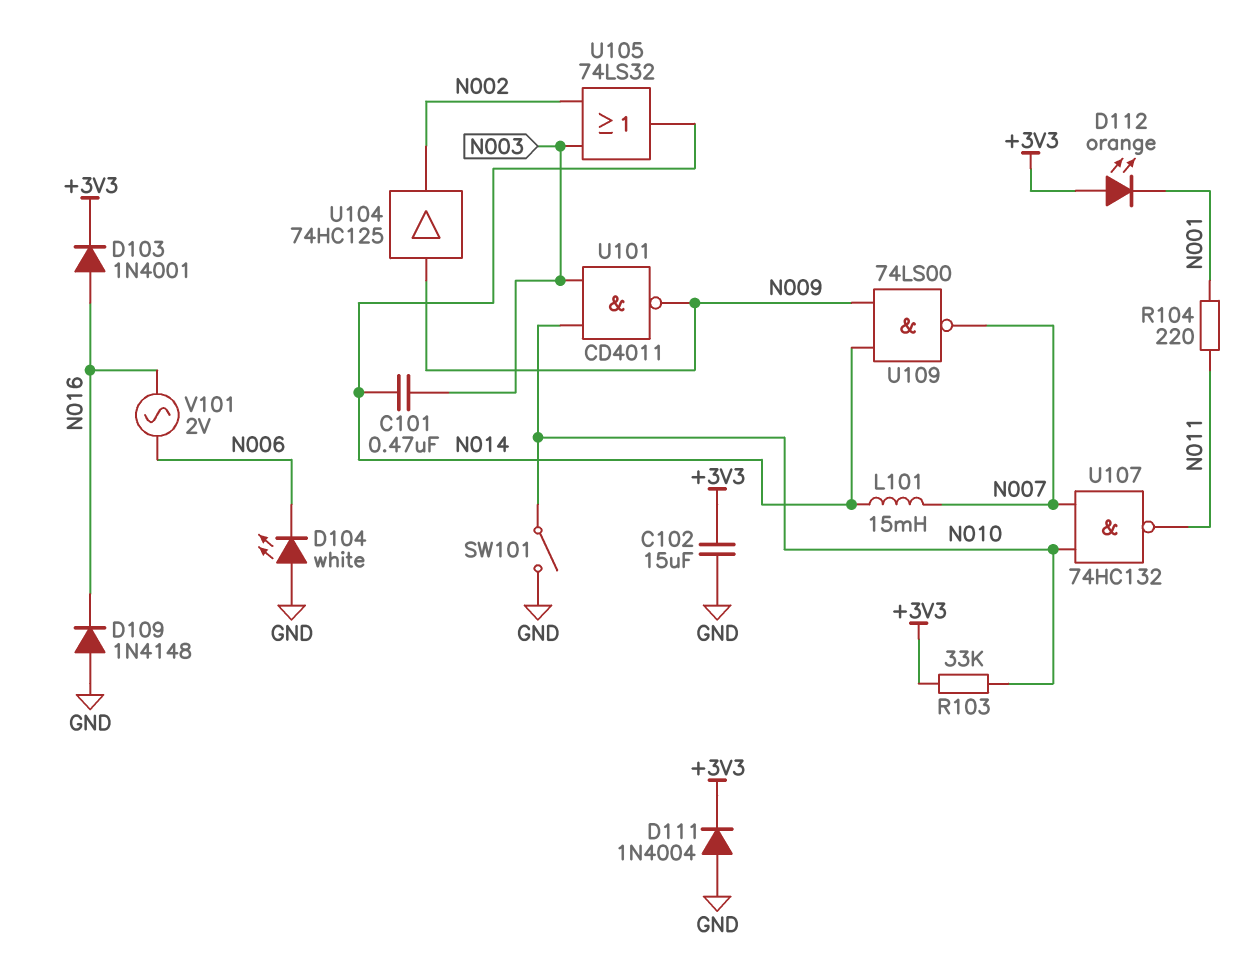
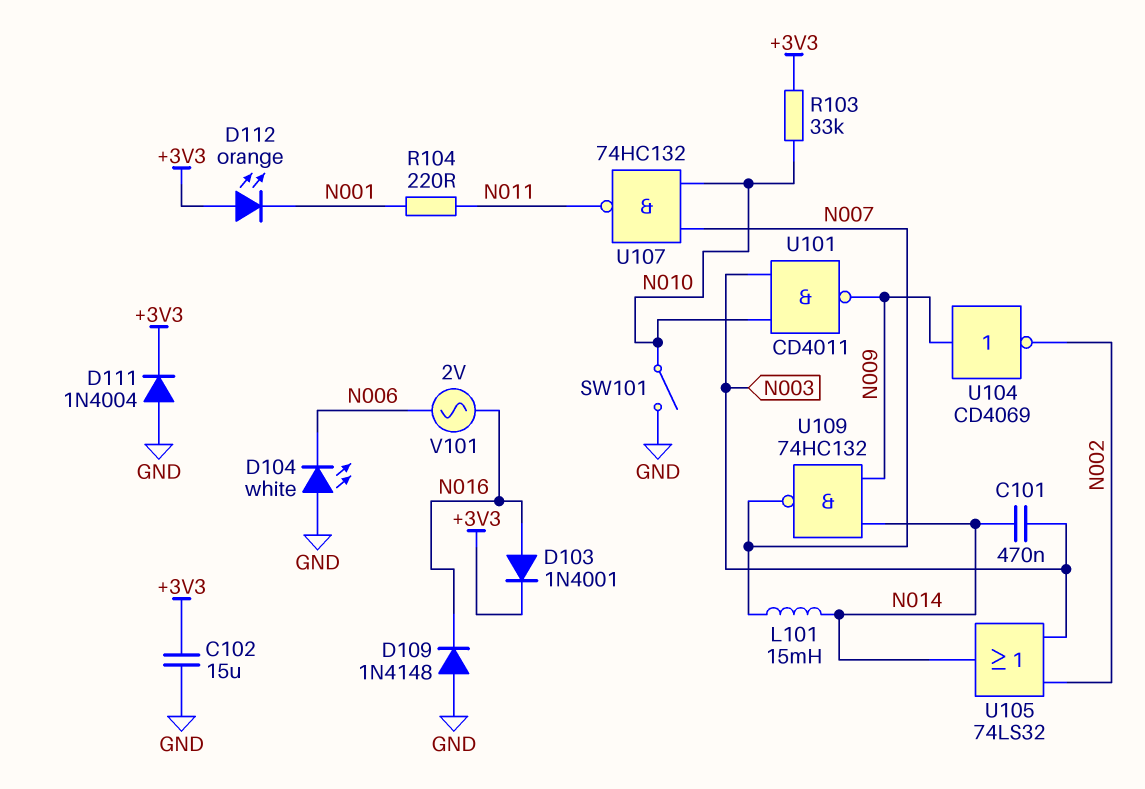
U104: buffer 74HC125 (in N009, out N002) -> NOT CD4069 (in N009, out N002)
U109: NAND 74LS00 (in N009, in N014, out N007) -> NAND 74HC132 (in N009, in N014, out N007)

